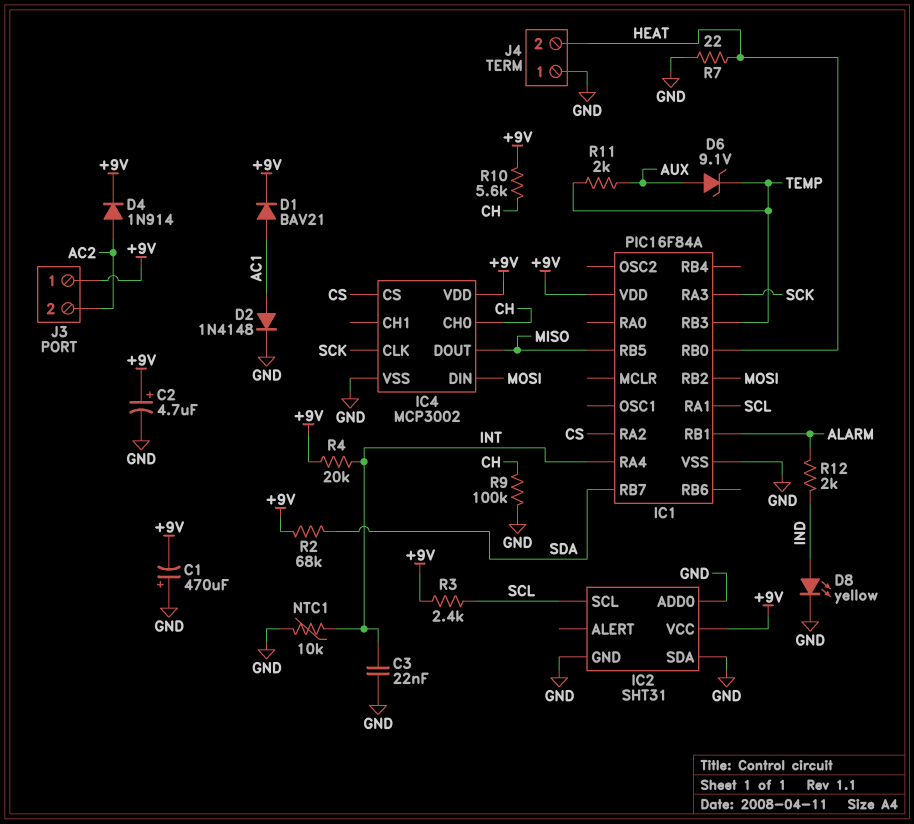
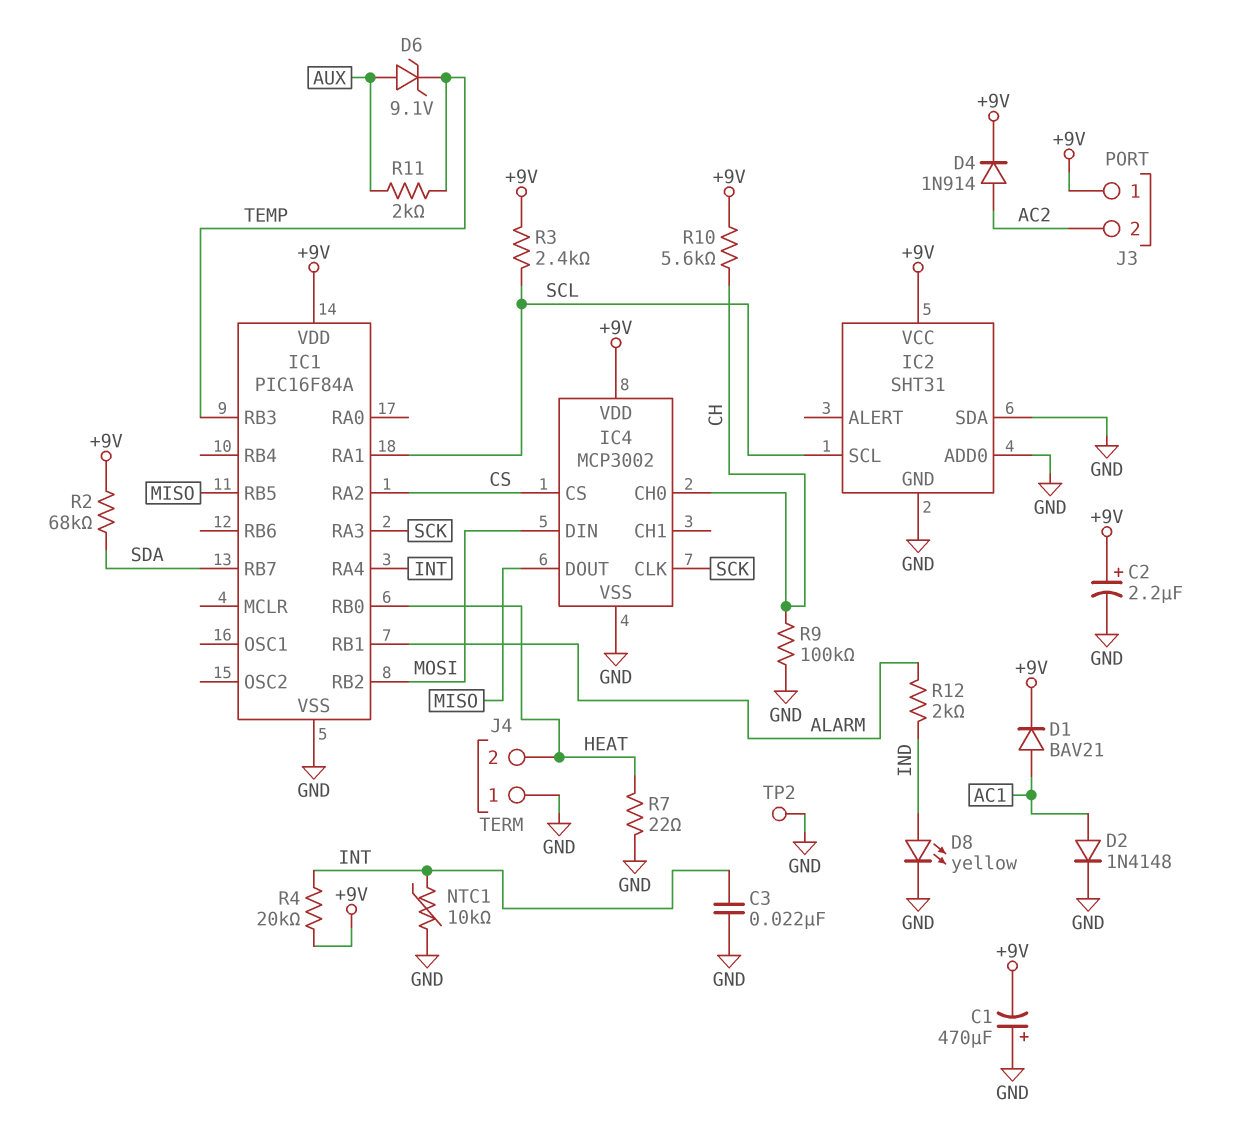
C2: 4.7uF (plus +9V, minus GND) -> 2.2uF (plus +9V, minus GND)
TP2: none -> test point (GND)

